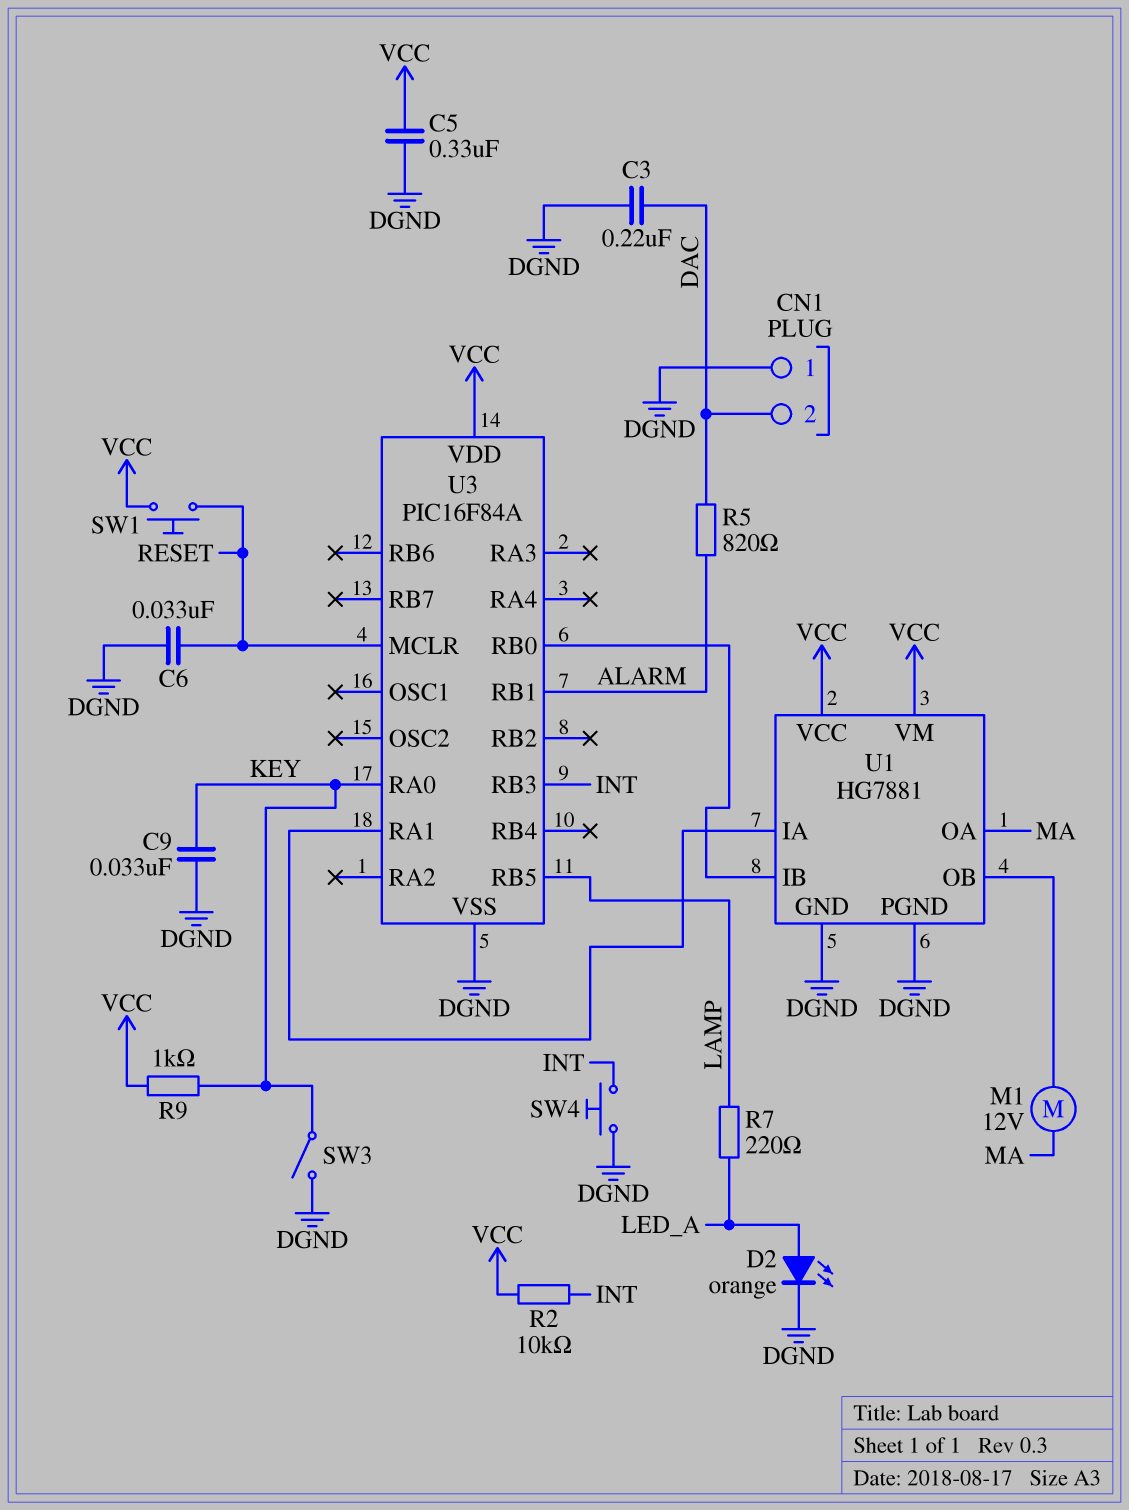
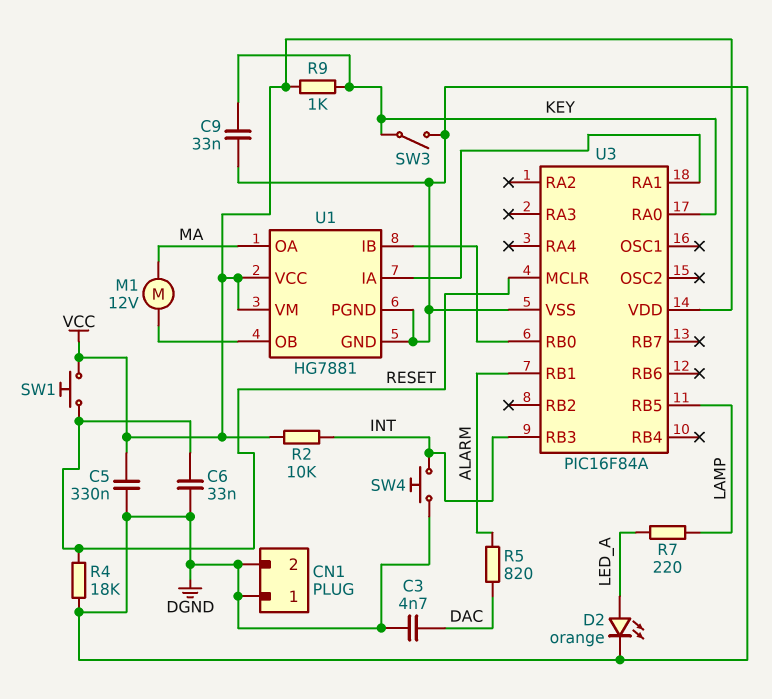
C3: 220nF (DAC, DGND) -> 4.7nF (DAC, DGND)
CN1 pin 2: DAC -> DGND
R4: none -> 18k (DGND, RESET)

